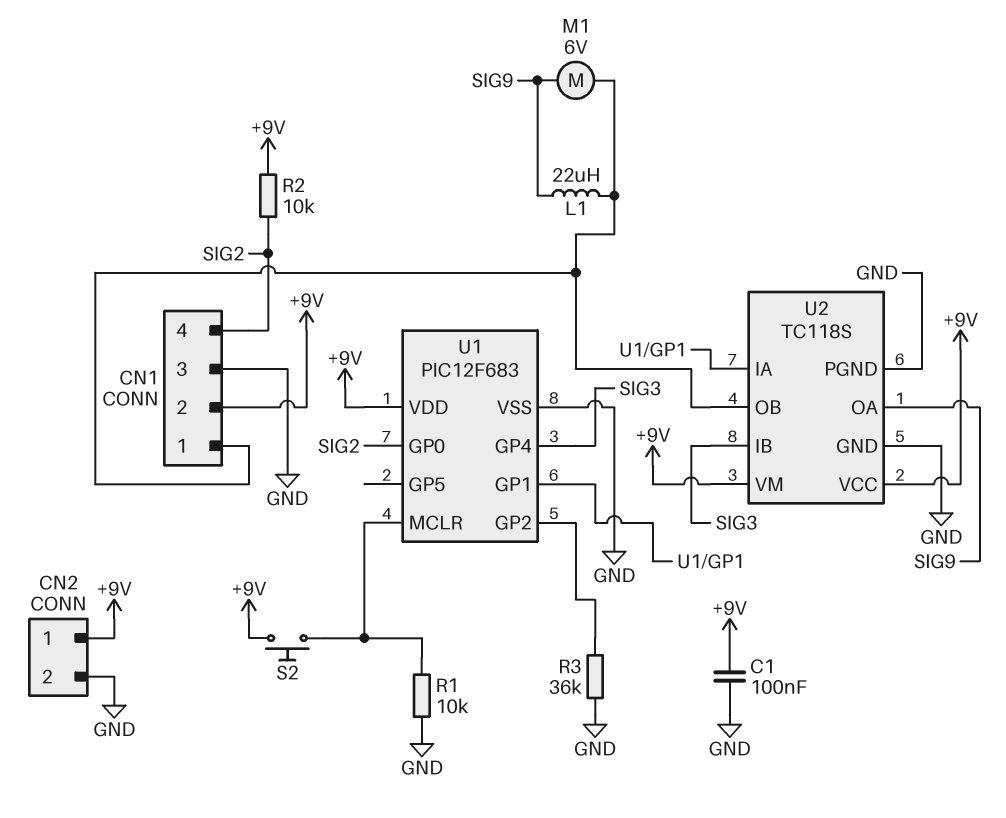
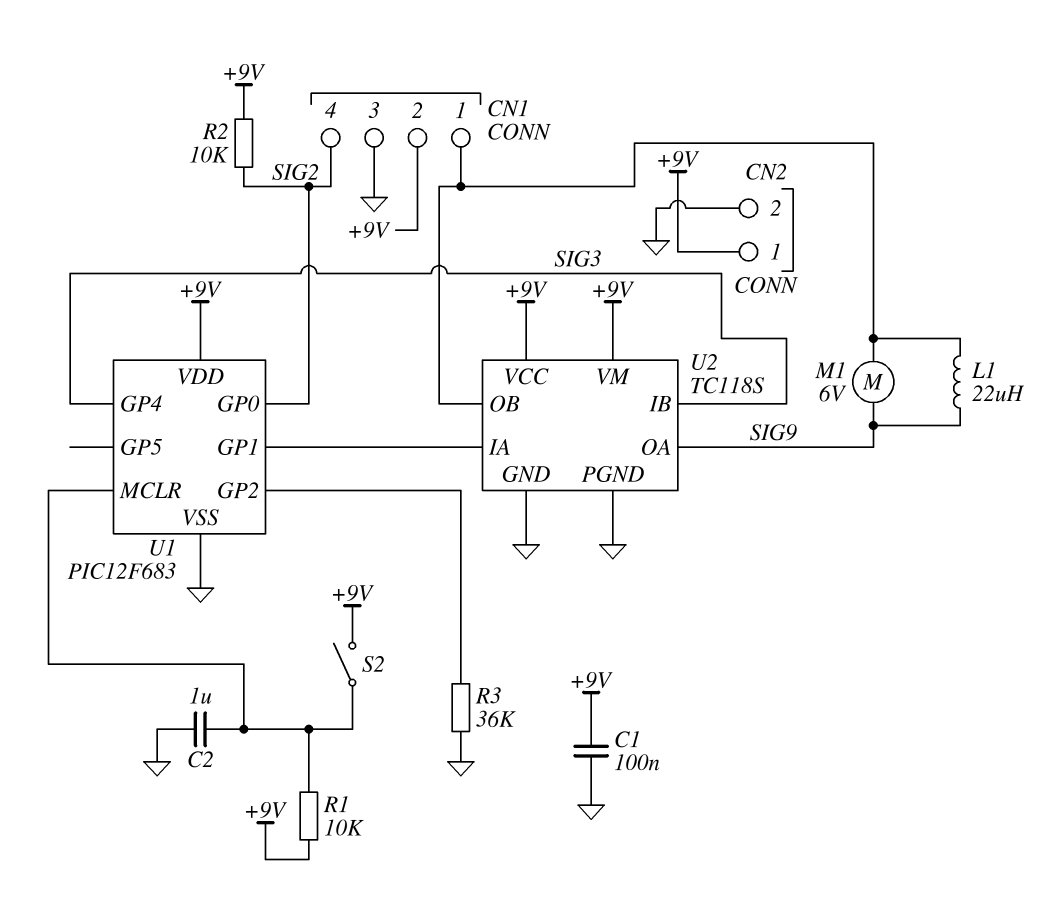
C2: none -> 1uF (GND, U1/MCLR)
R1: 10k (GND, U1/MCLR) -> 10k (+9V, U1/MCLR)
S2: button (+9V, U1/MCLR) -> switch (+9V, U1/MCLR)

